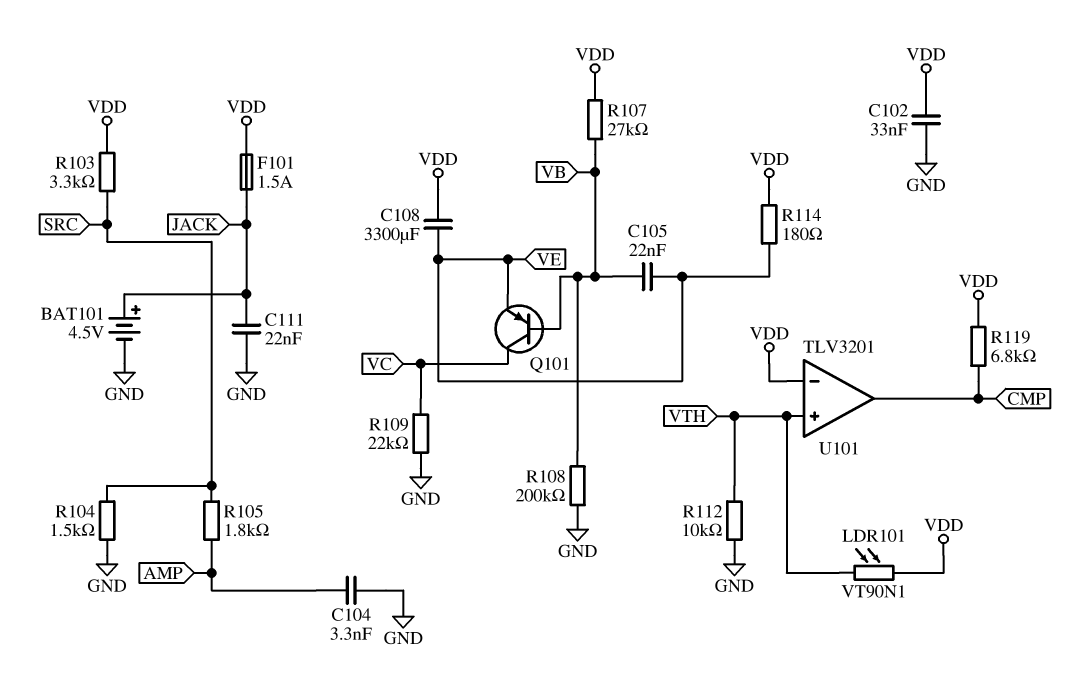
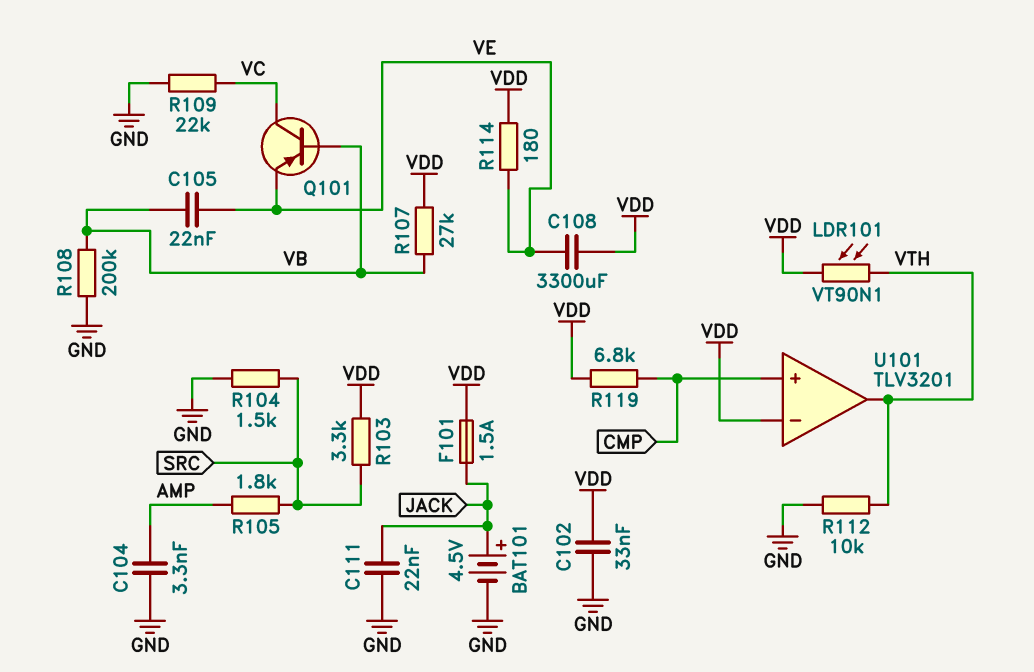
U101 pin in+: VTH -> CMP
U101 pin out: CMP -> VTH

